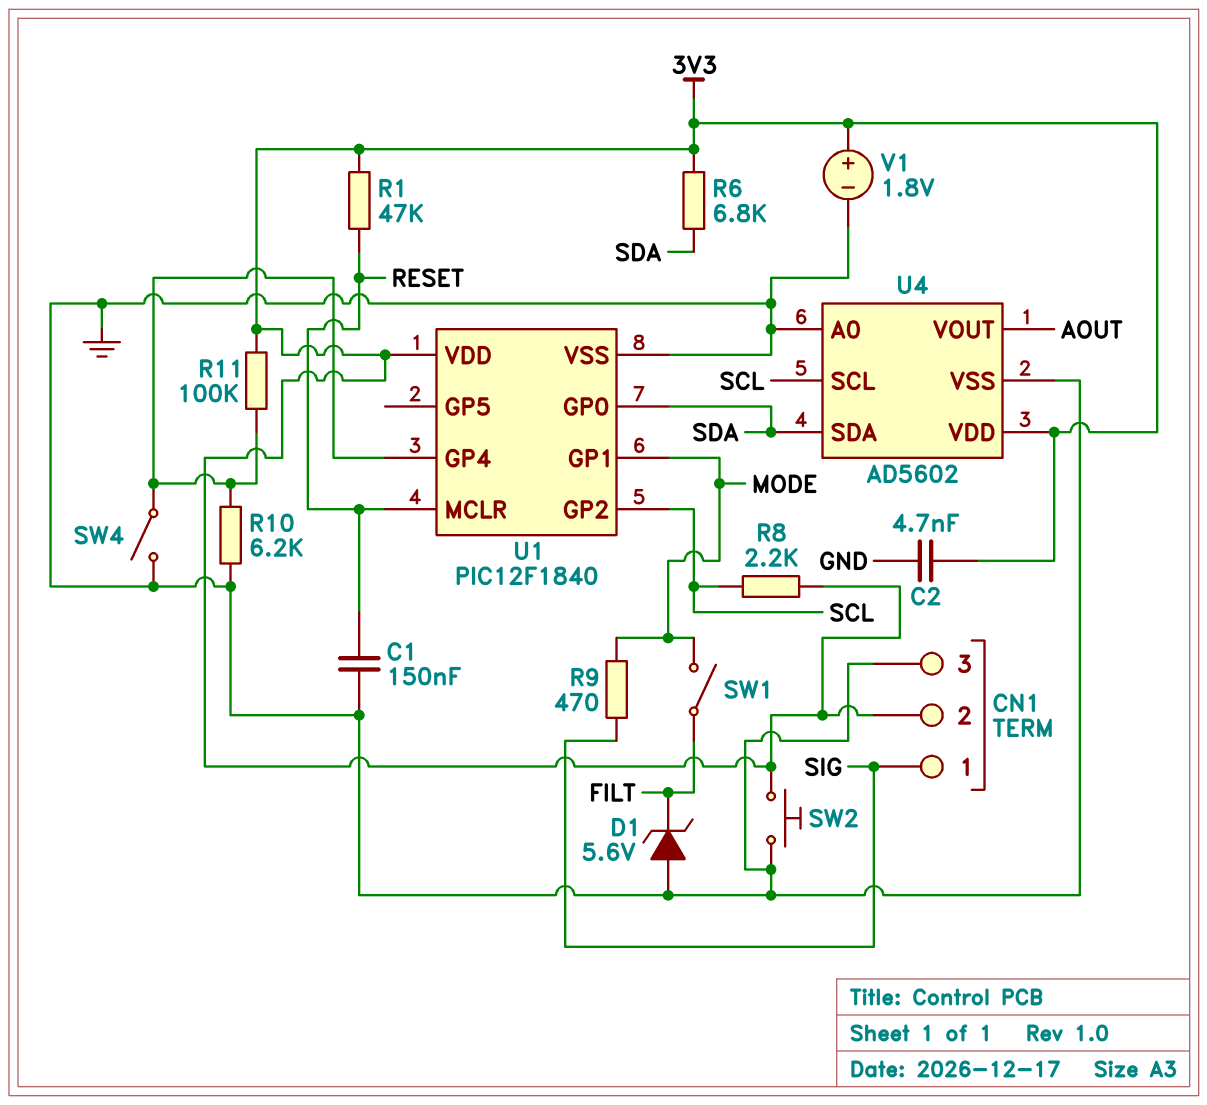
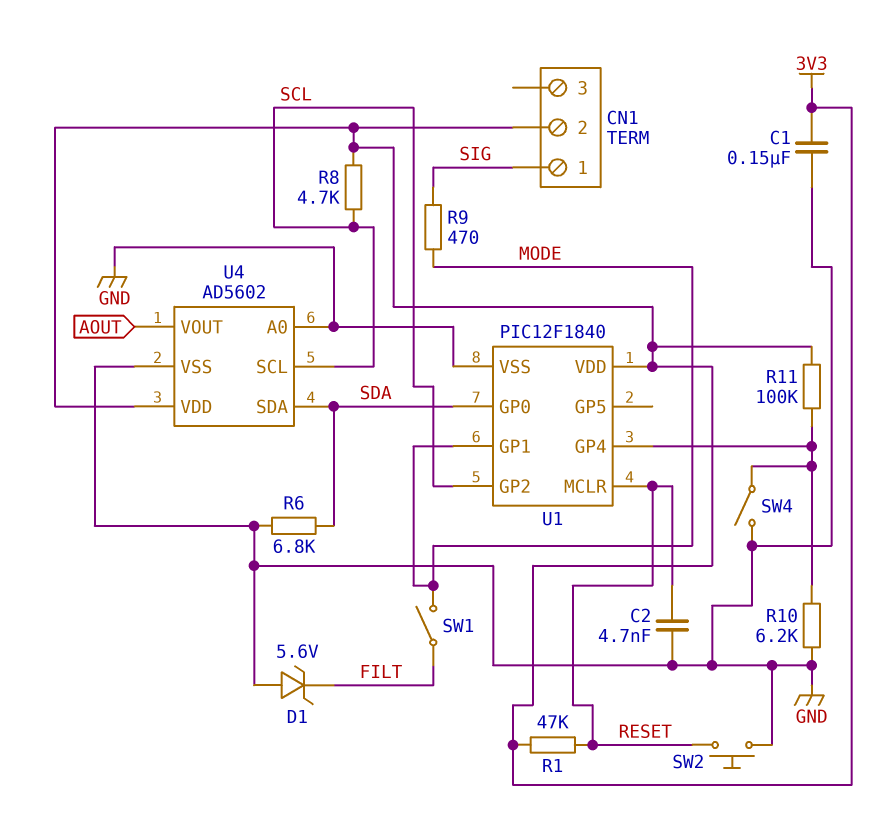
C1: 150nF (GND, RESET) -> 150nF (3V3, GND)
C2: 4.7nF (3V3, GND) -> 4.7nF (GND, RESET)
CN1 pin 3: GND -> none
R6: 6.8k (3V3, SDA) -> 6.8k (GND, SDA)
R8: 2.2k (3V3, SCL) -> 4.7k (3V3, SCL)
SW2: button (3V3, GND) -> button (GND, RESET)
V1: 1.8V (plus 3V3, minus GND) -> none

